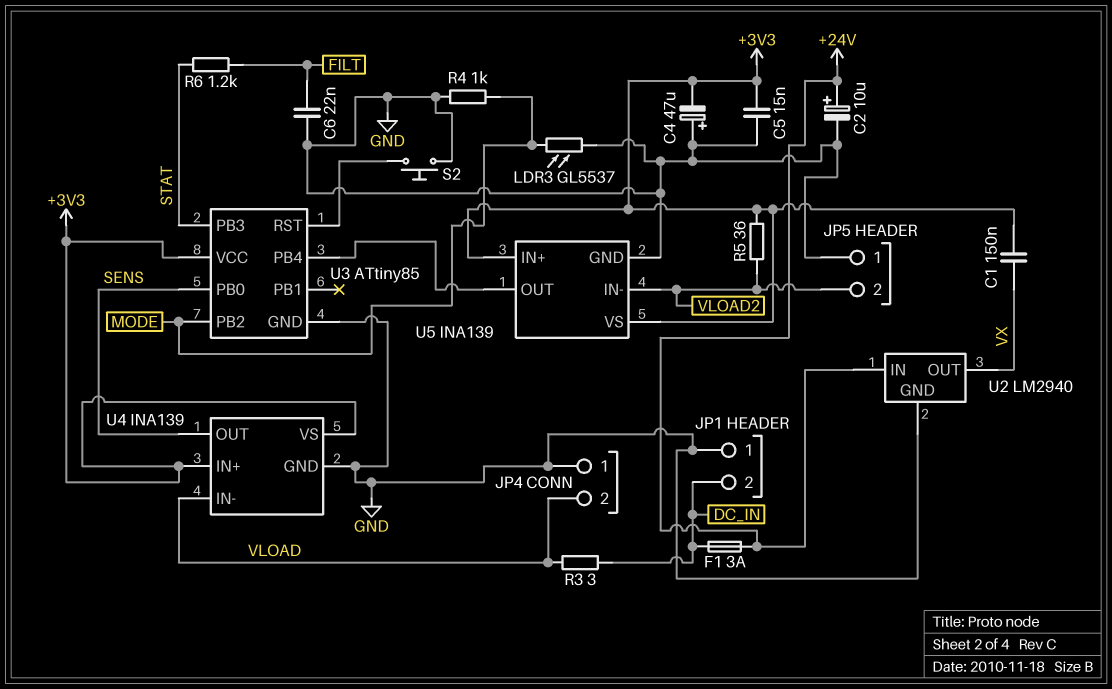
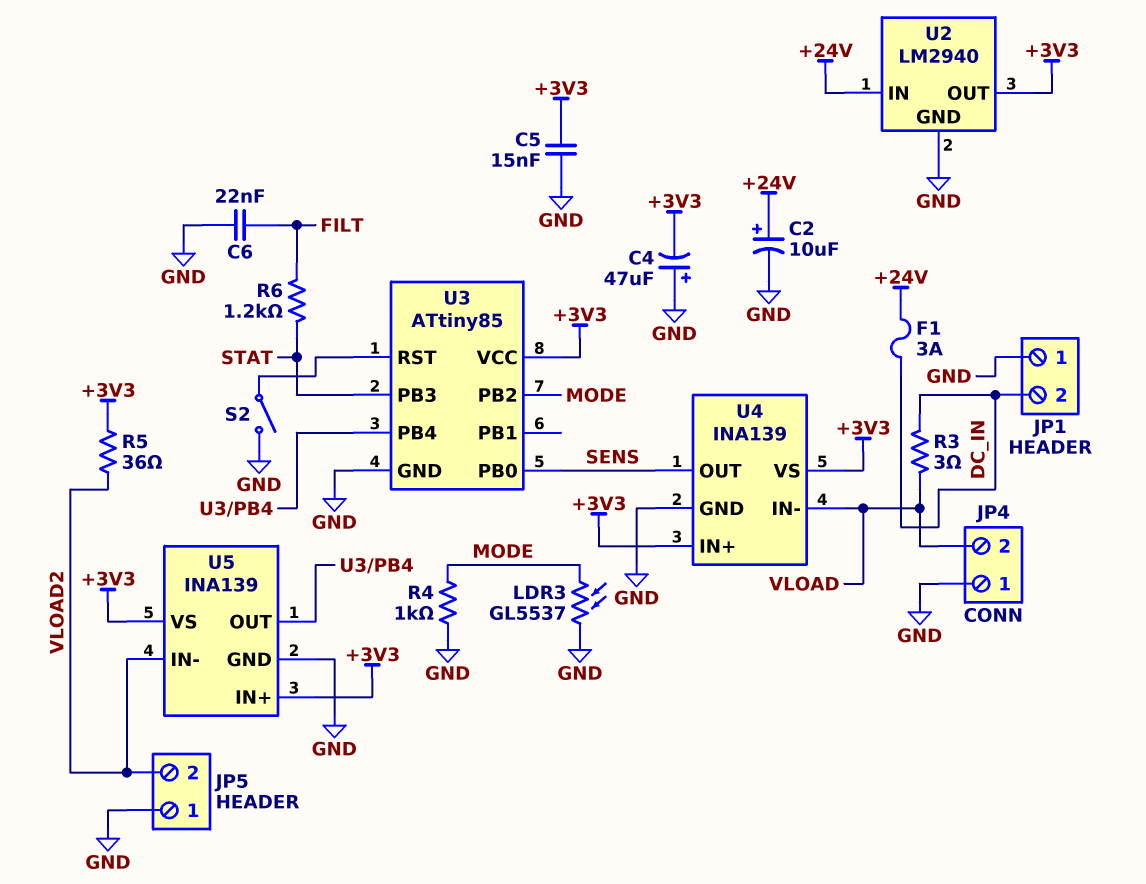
C1: 150nF (+3V3, VX) -> none
S2: button (GND, U3/RST) -> switch (GND, U3/RST)
U2 pin OUT: VX -> +3V3

